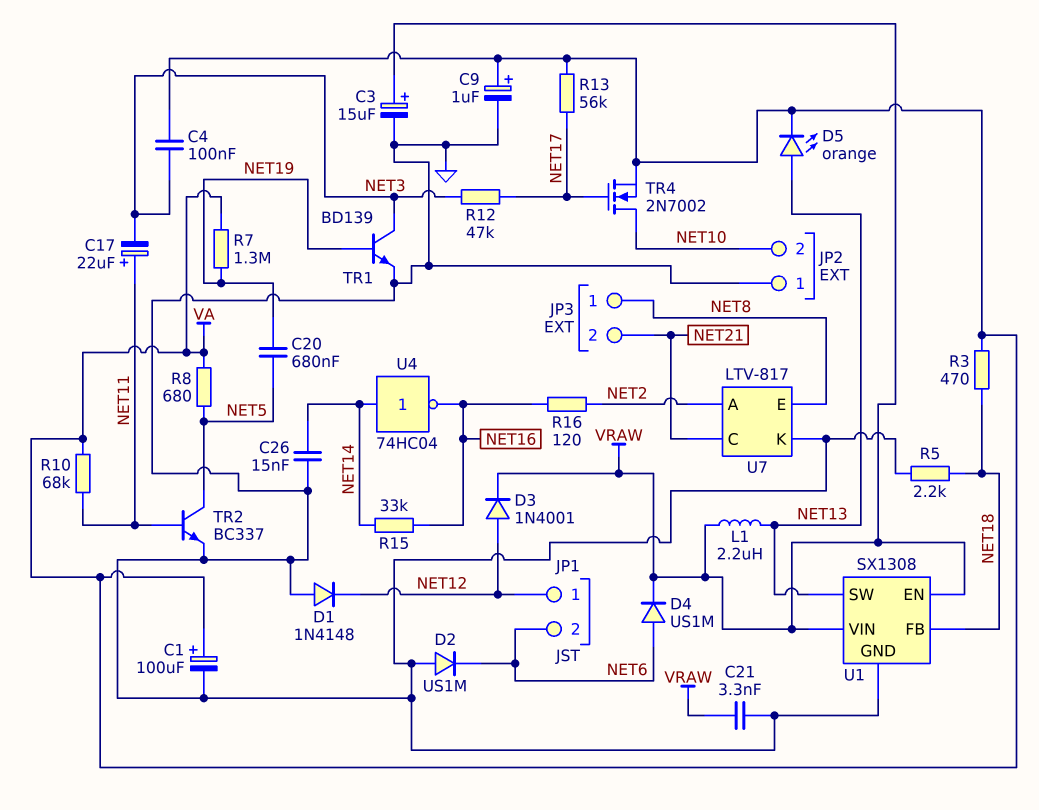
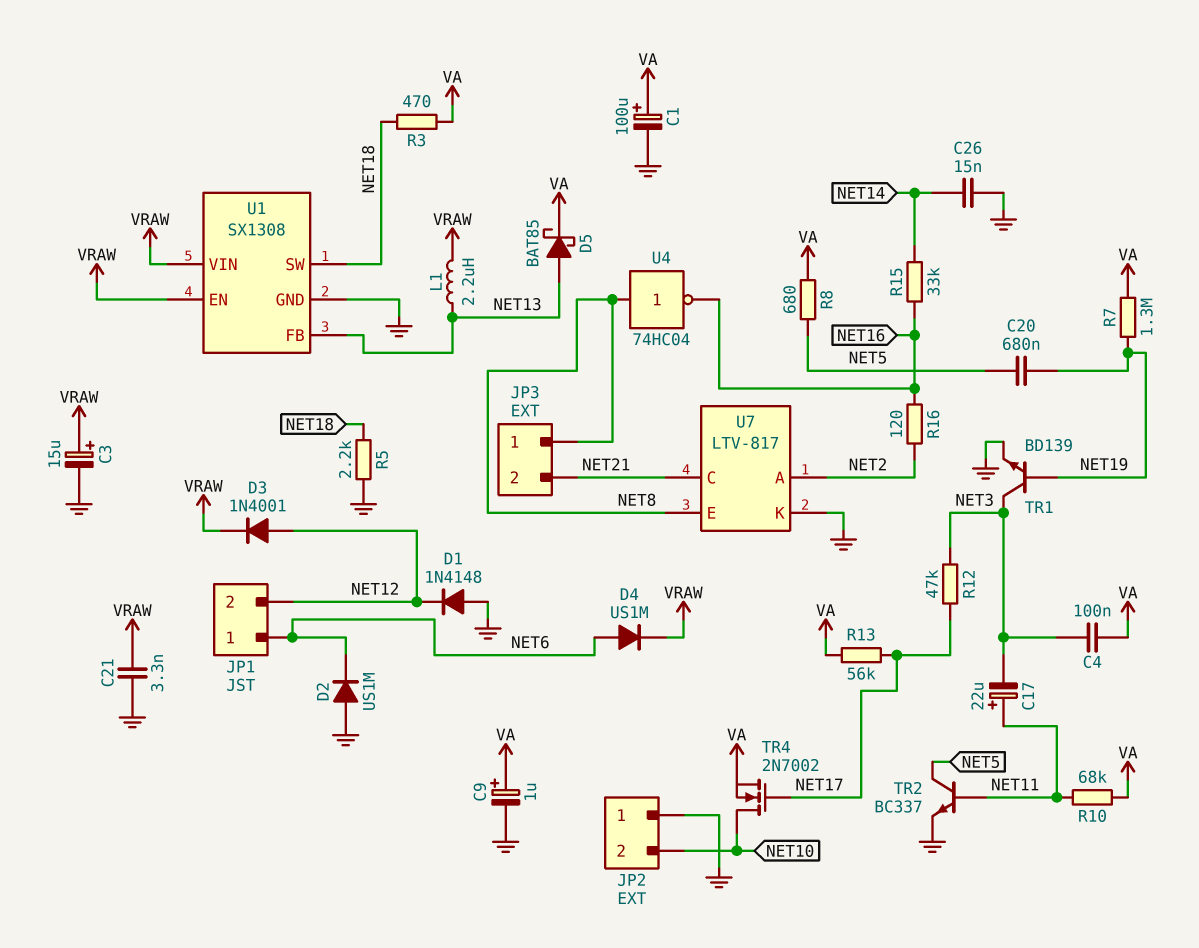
D5: LED orange (A NET13, K VA) -> schottky BAT85 (A NET13, K VA)
JP1 pin 1: NET12 -> NET6
JP1 pin 2: NET6 -> NET12
U1 pin FB: NET18 -> NET13
U1 pin SW: NET13 -> NET18
U4: NOT 74HC04 (in NET14, out NET16) -> NOT 74HC04 (in NET8, out NET16)

